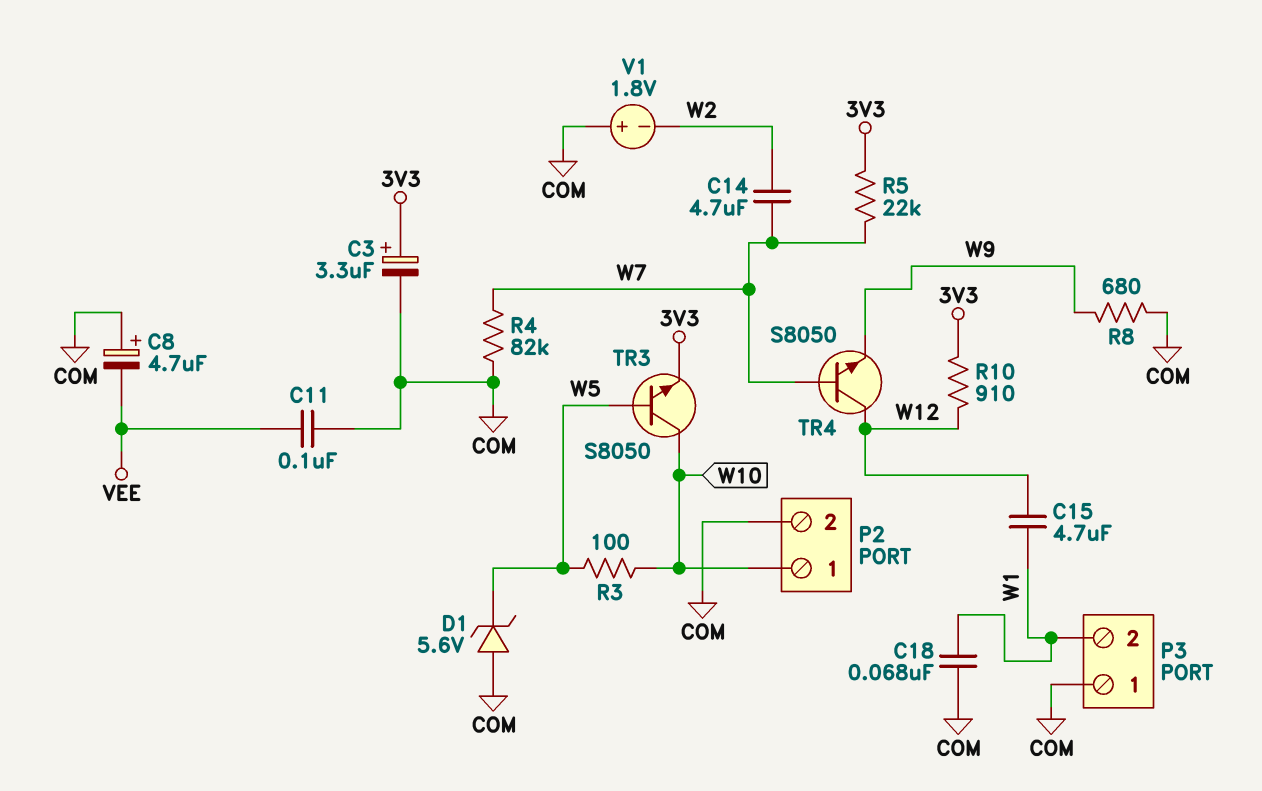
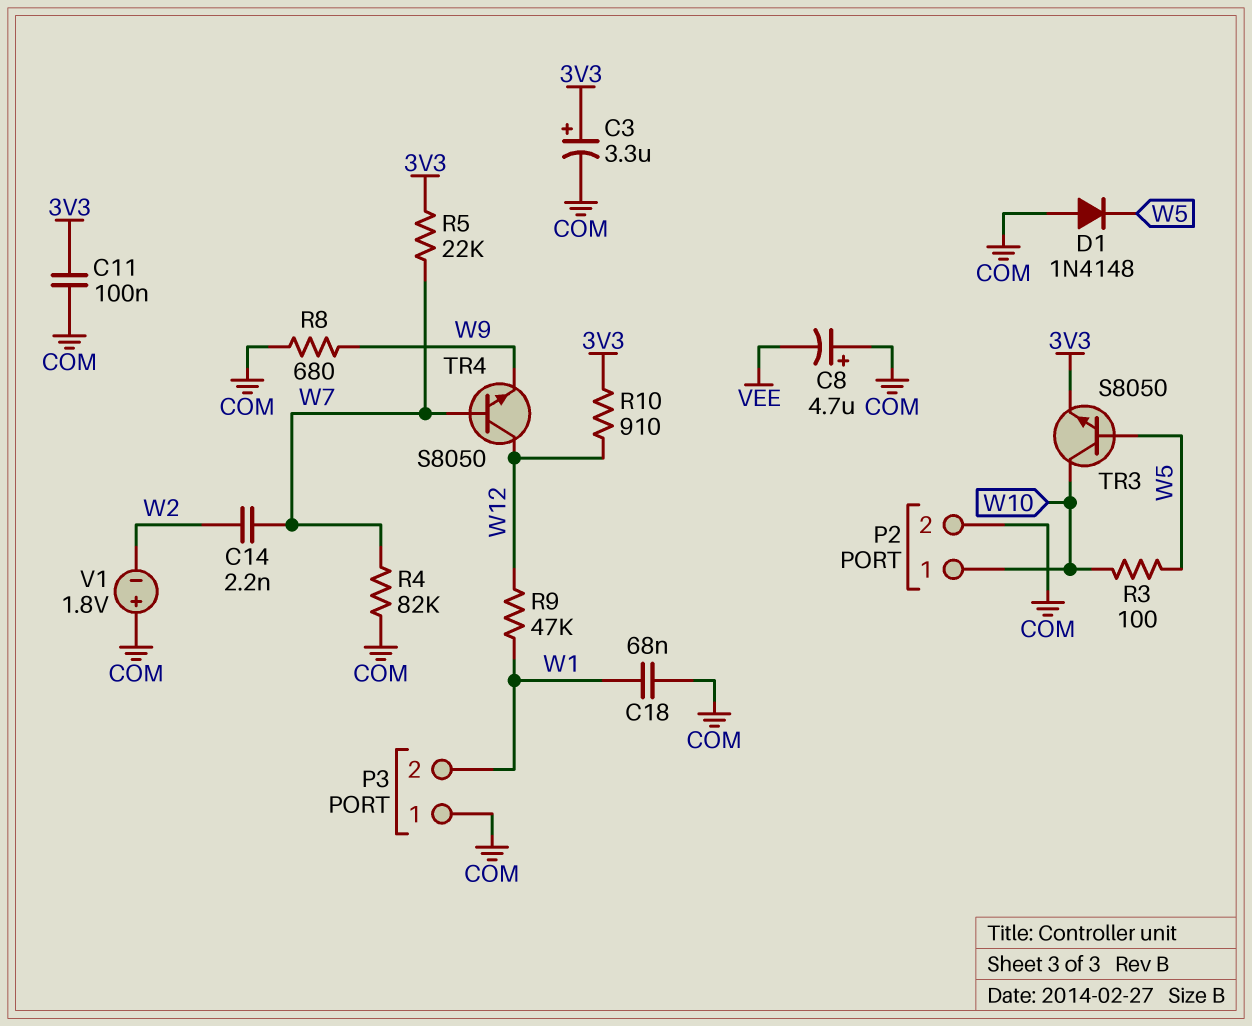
C11: 100nF (COM, VEE) -> 100nF (3V3, COM)
C14: 4.7uF (W2, W7) -> 2.2nF (W2, W7)
C15: 4.7uF (W1, W12) -> none
D1: zener 5.6V (A COM, K W5) -> diode 1N4148 (A COM, K W5)
R9: none -> 47k (W1, W12)

